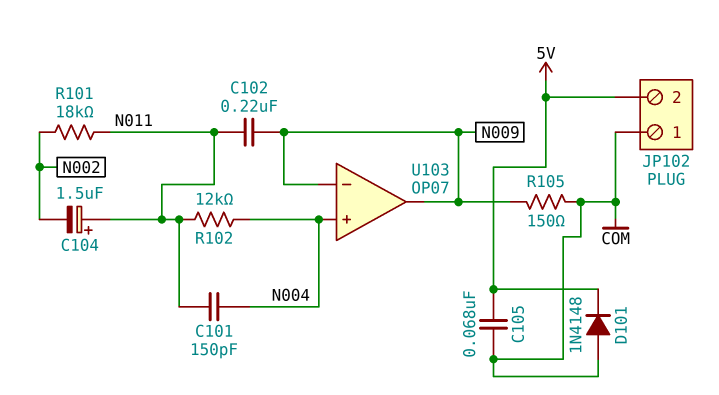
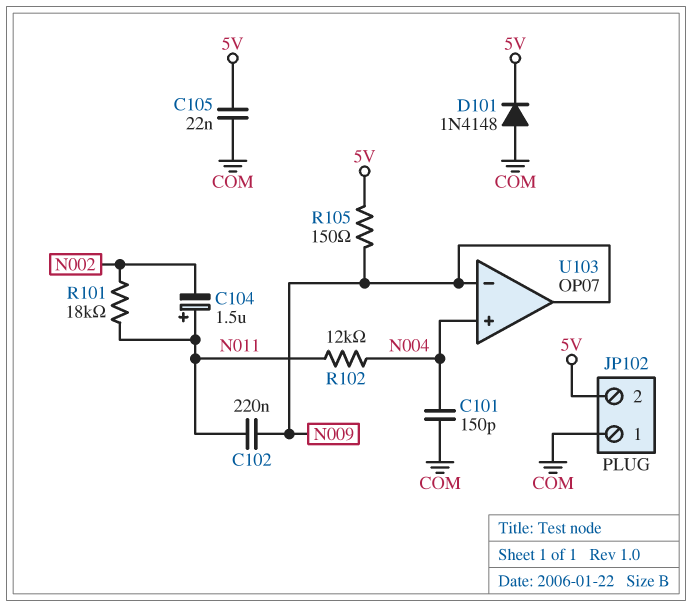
C101: 150pF (N004, N011) -> 150pF (COM, N004)
C105: 68nF (5V, COM) -> 22nF (5V, COM)
R105: 150 (COM, N009) -> 150 (5V, N009)

